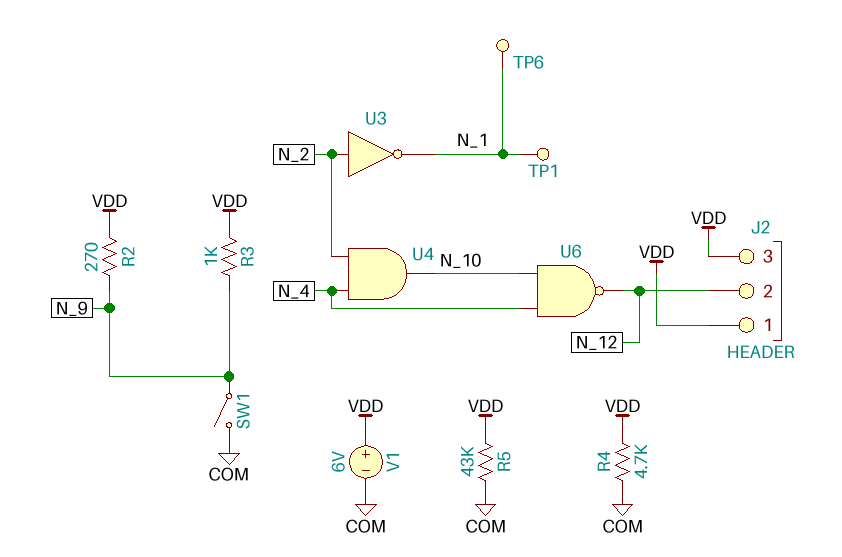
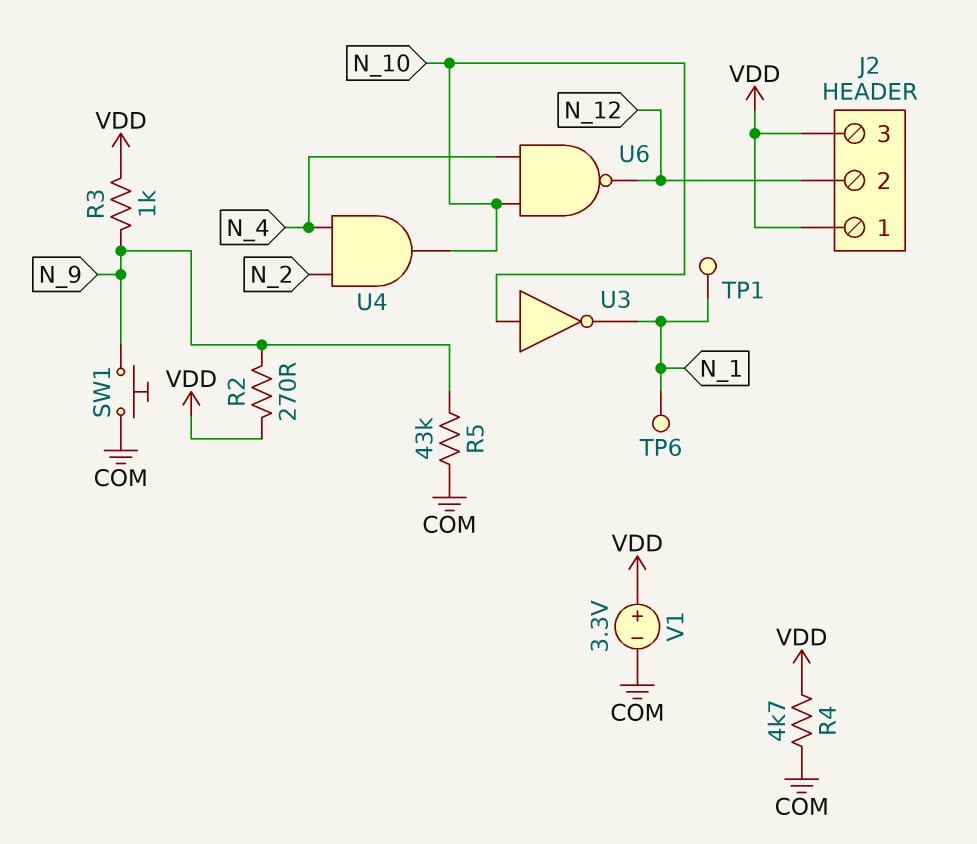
R5: 43k (COM, VDD) -> 43k (COM, N_9)
SW1: switch (COM, N_9) -> button (COM, N_9)
U3: NOT (in N_2, out N_1) -> NOT (in N_10, out N_1)
V1: 6V (plus VDD, minus COM) -> 3.3V (plus VDD, minus COM)

